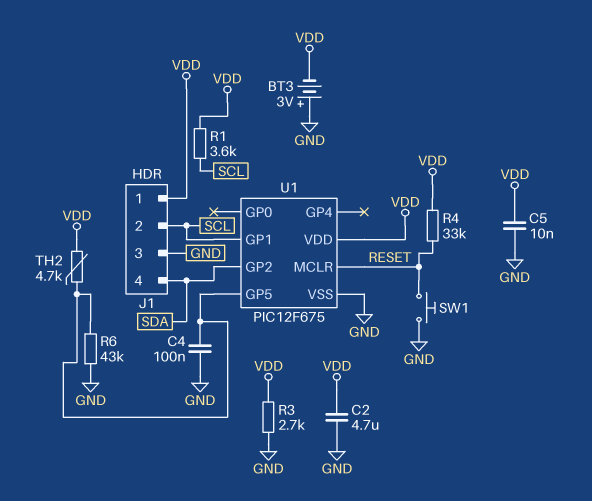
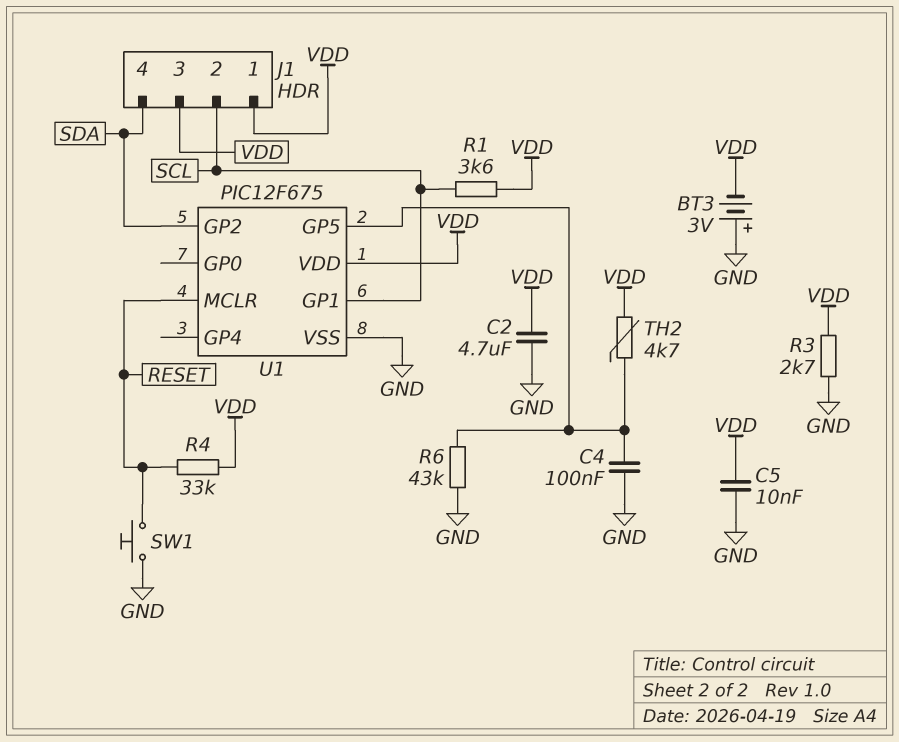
J1 pin 3: GND -> VDD

